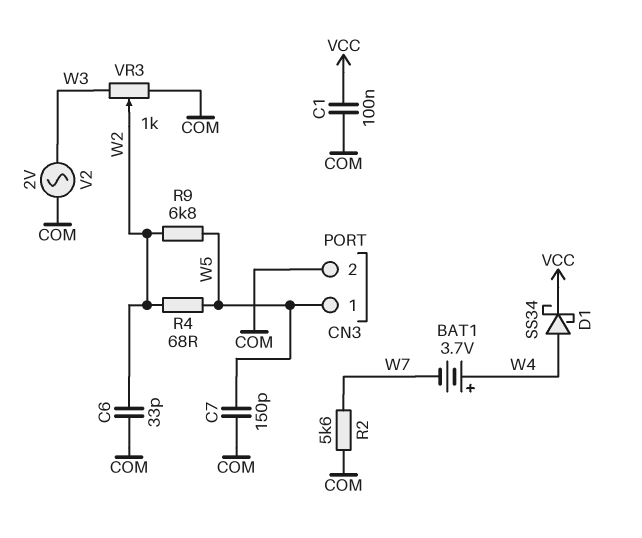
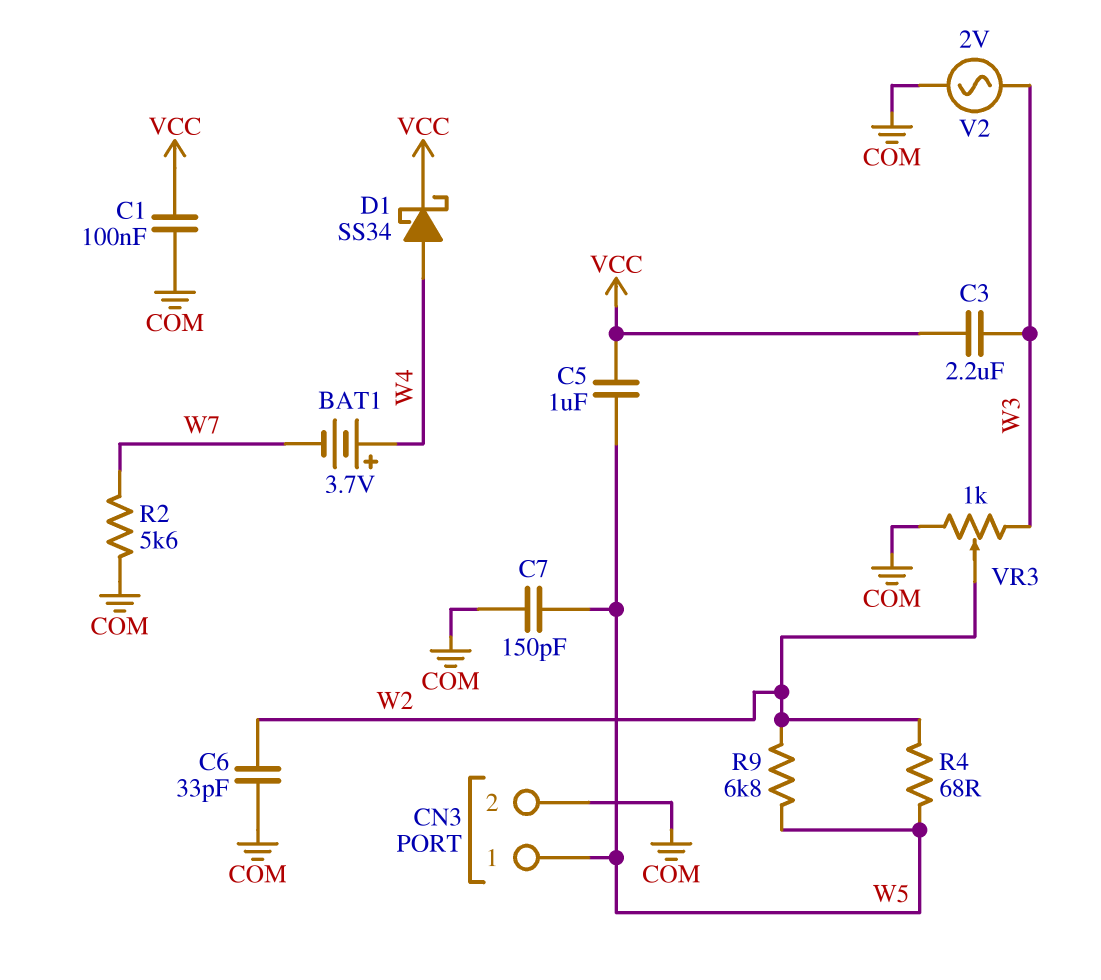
C3: none -> 2.2uF (VCC, W3)
C5: none -> 1uF (VCC, W5)

